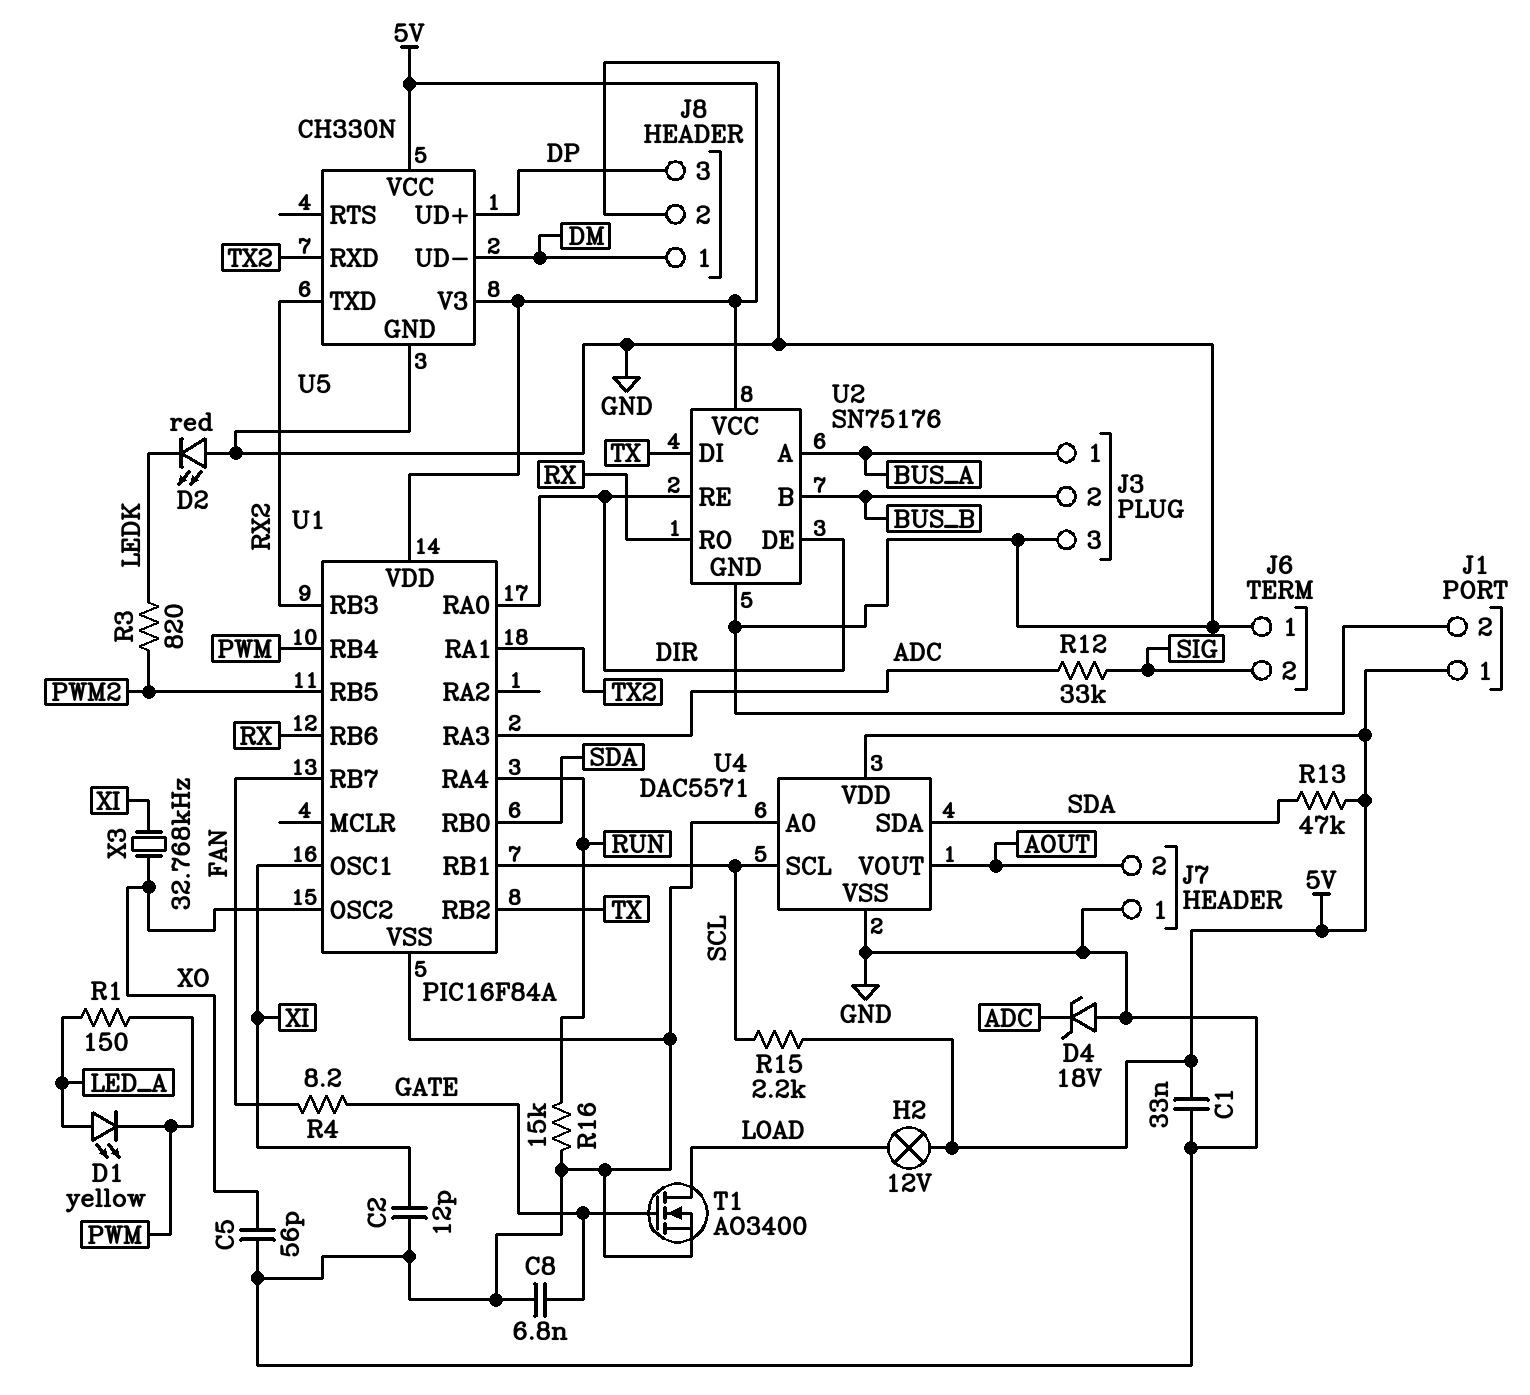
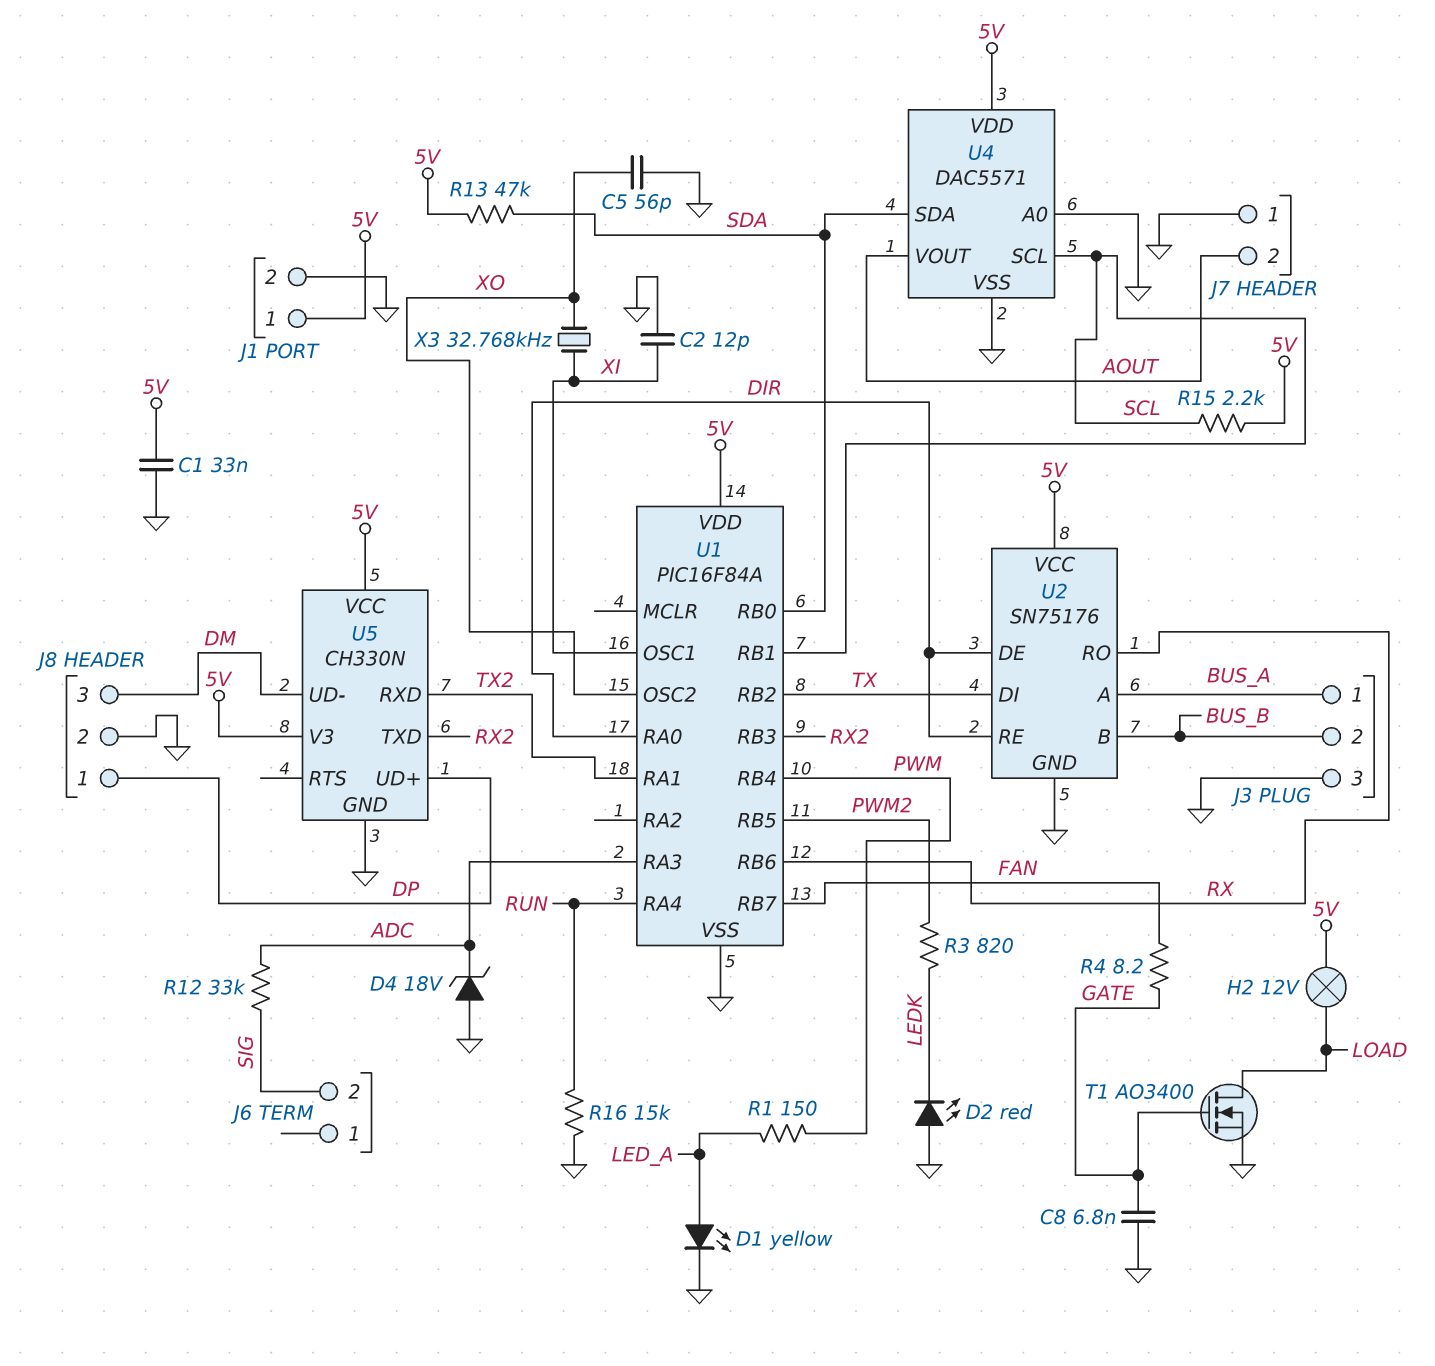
D1: LED yellow (A LED_A, K PWM) -> LED yellow (A LED_A, K GND)
J6 pin 1: GND -> none
J8 pin 1: DM -> DP
J8 pin 3: DP -> DM

